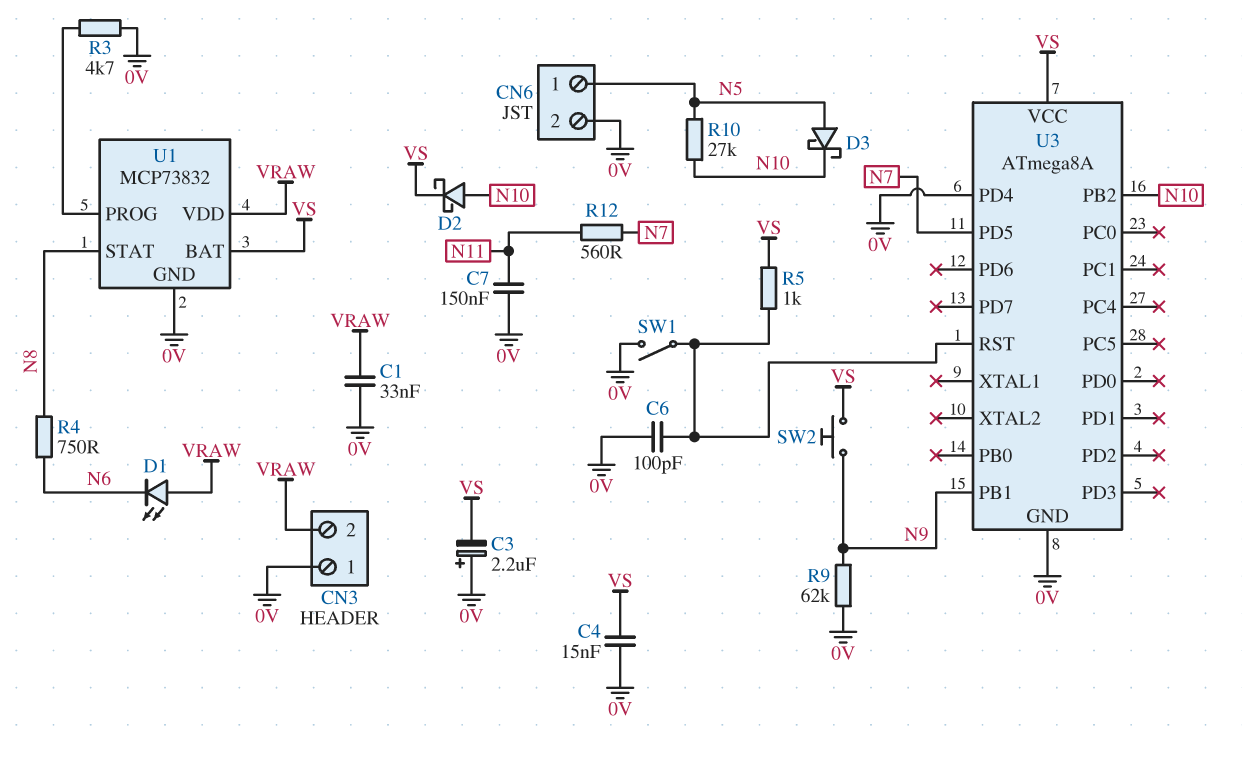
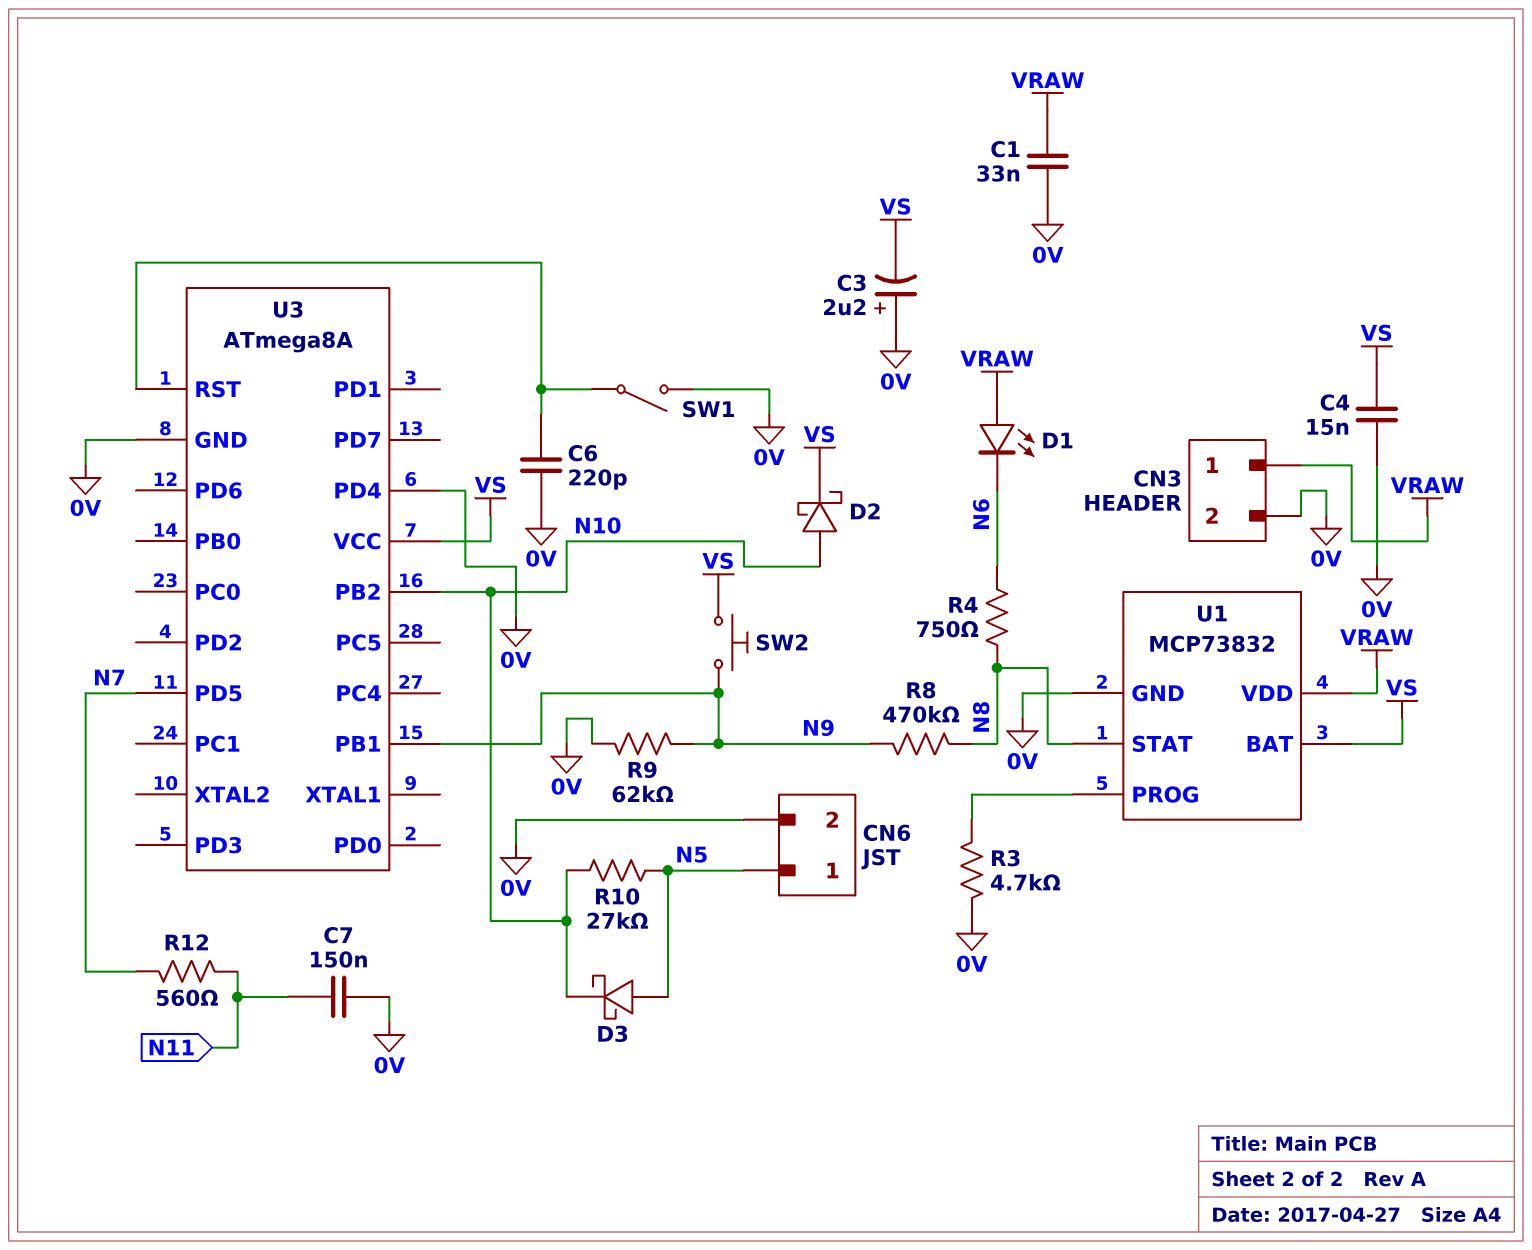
C6: 100pF (0V, U3/RST) -> 220pF (0V, U3/RST)
CN3 pin 1: 0V -> VRAW
CN3 pin 2: VRAW -> 0V
R5: 1k (U3/RST, VS) -> none
R8: none -> 470k (N8, N9)

